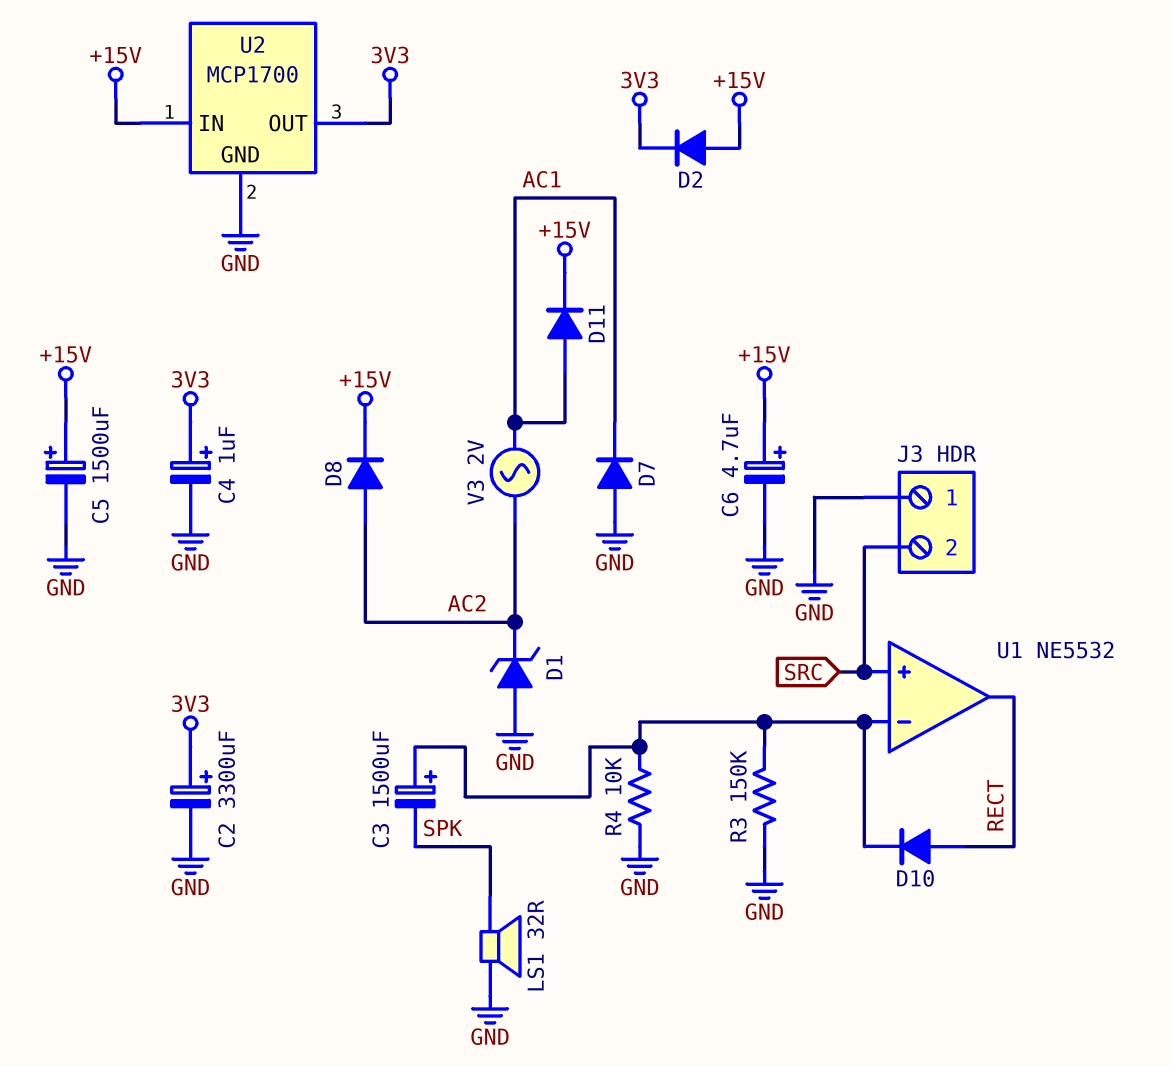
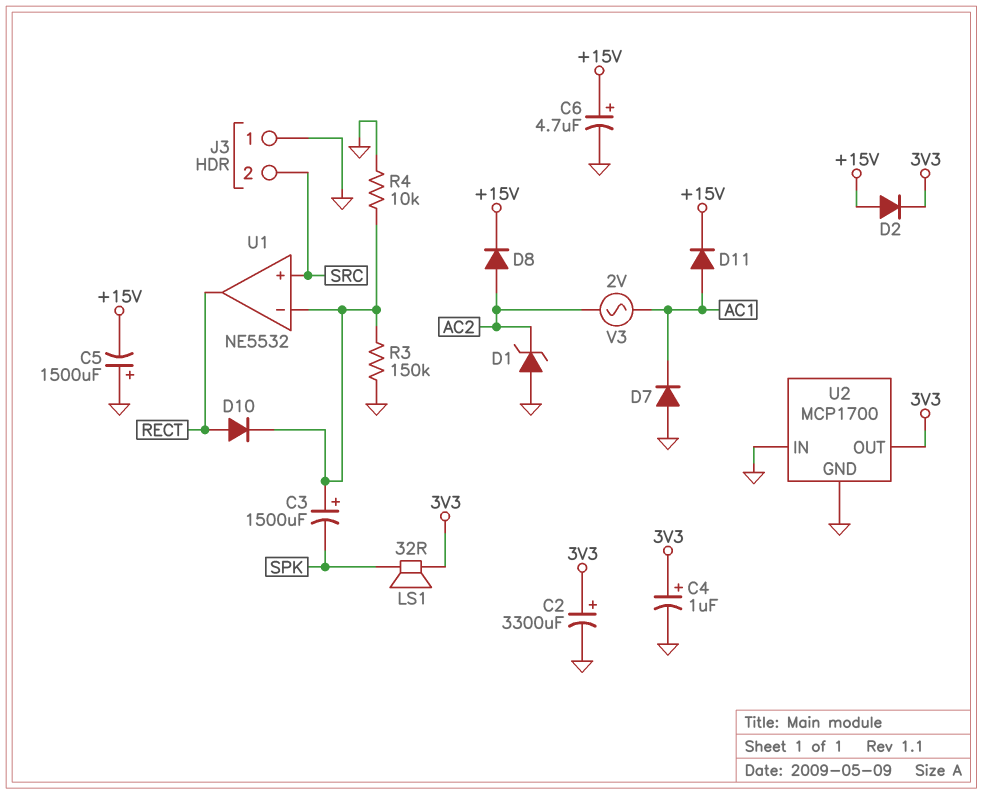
C5: 1500uF (plus +15V, minus GND) -> 1500uF (plus GND, minus +15V)
LS1: speaker 32R (GND, SPK) -> speaker 32R (3V3, SPK)
U2 pin IN: +15V -> GND

